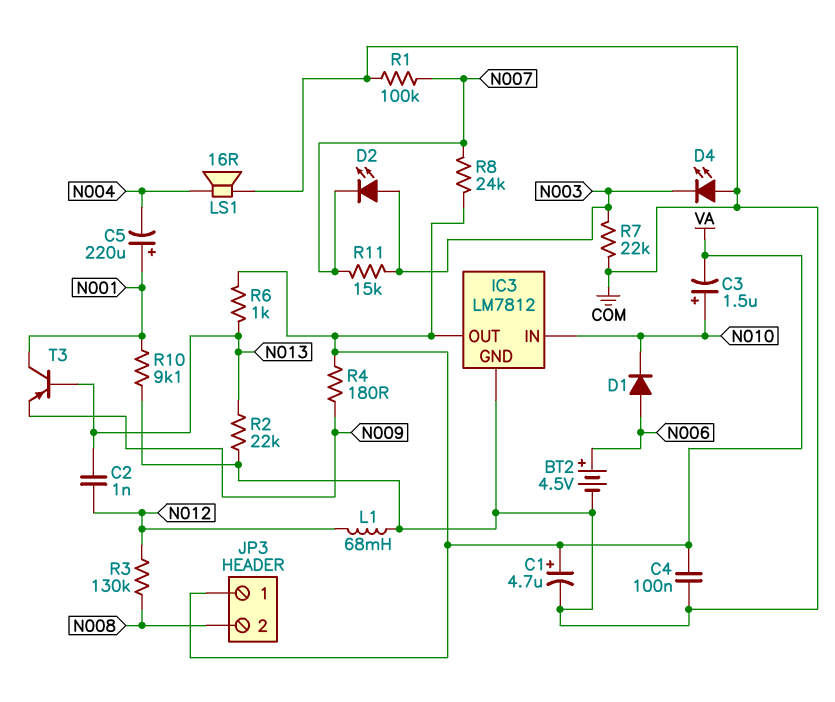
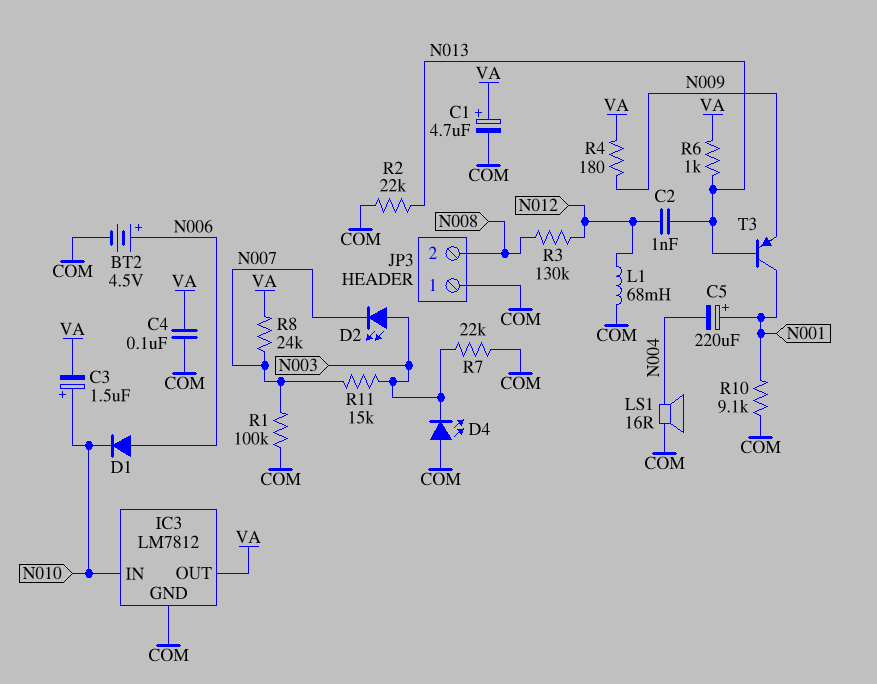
JP3 pin 1: VA -> COM

